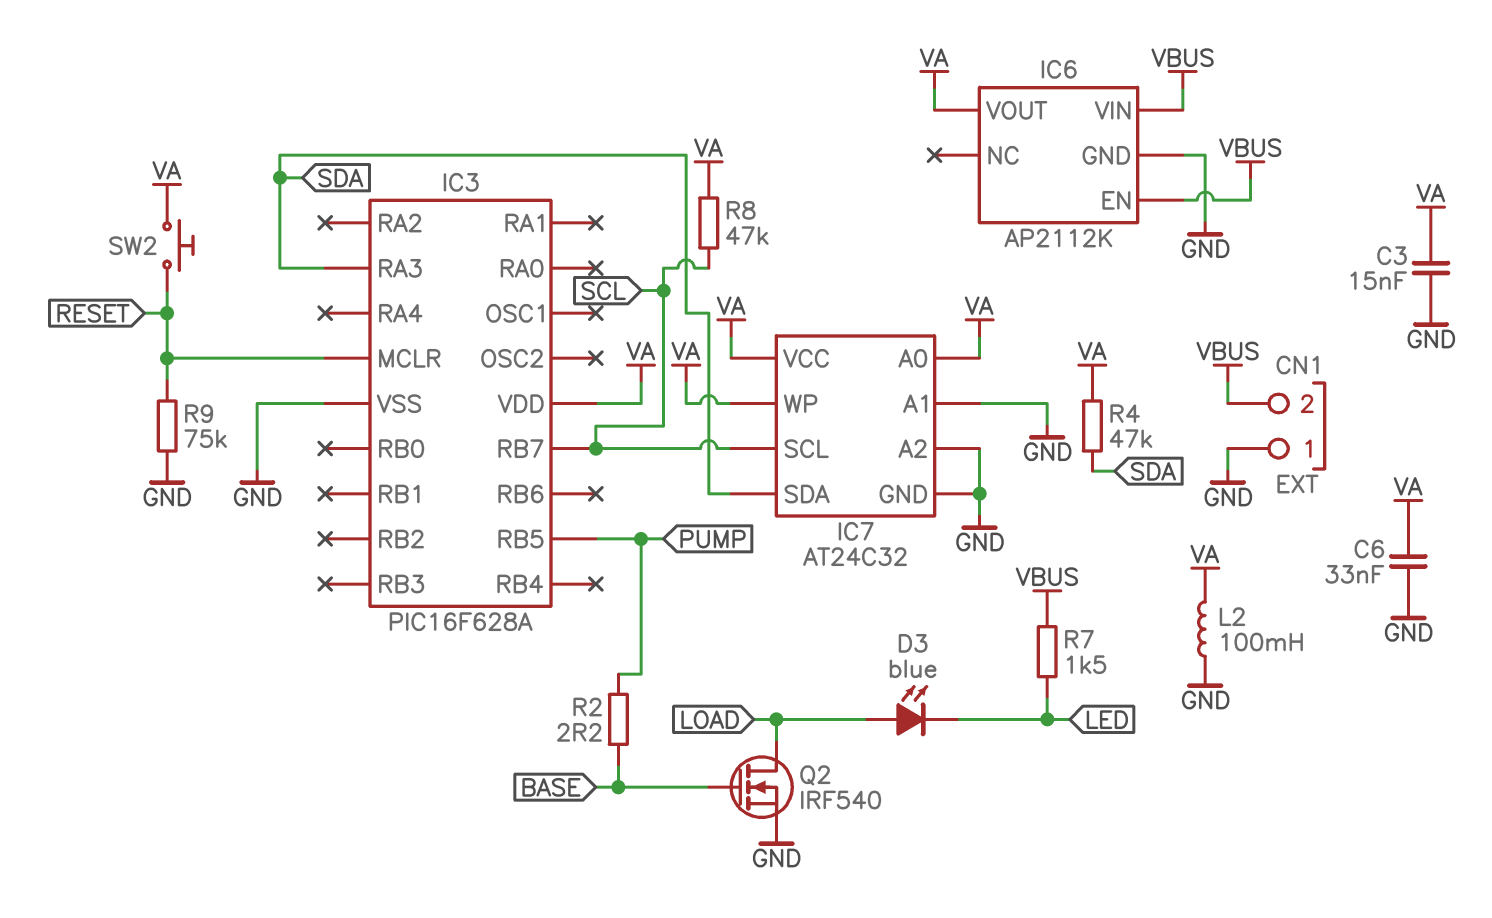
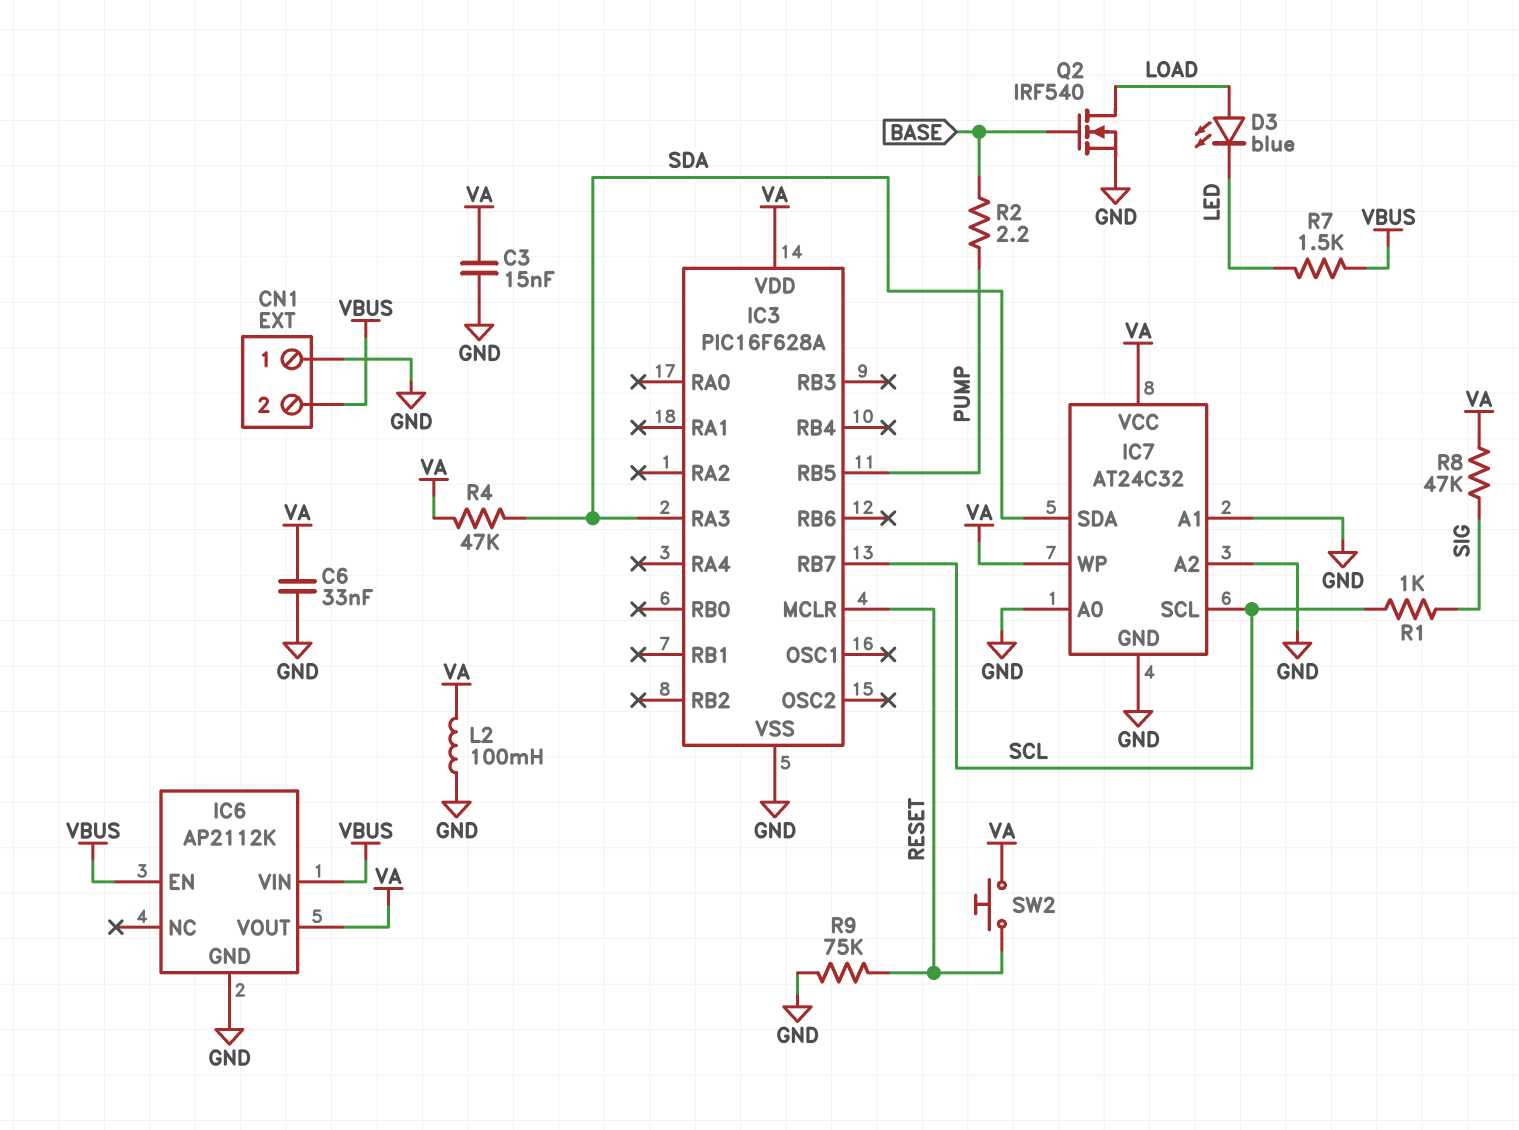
IC7 pin A0: VA -> GND
R1: none -> 1k (SCL, SIG)
R8: 47k (SCL, VA) -> 47k (SIG, VA)

